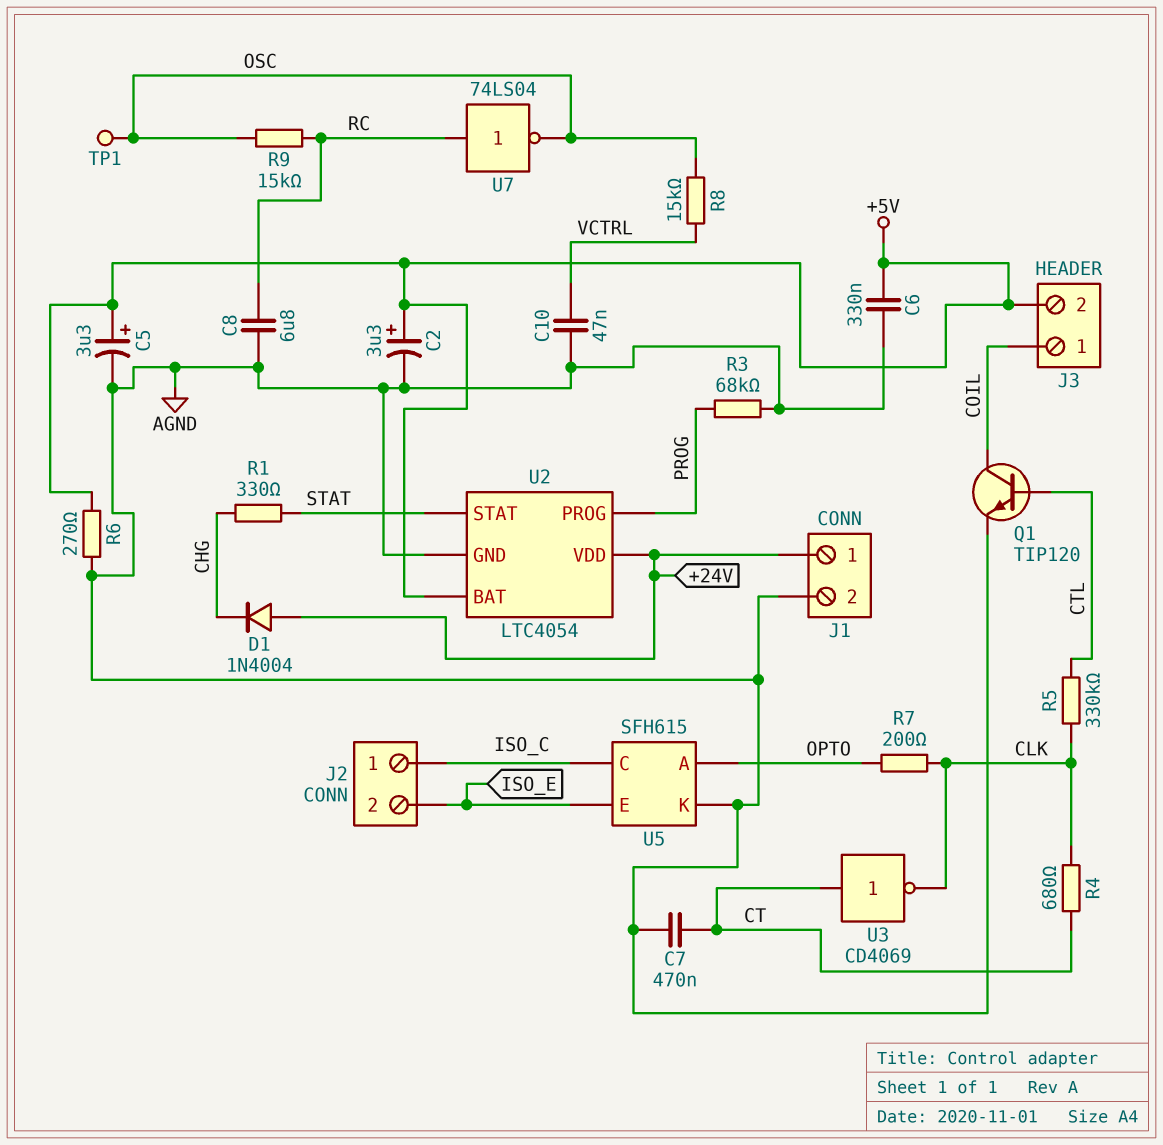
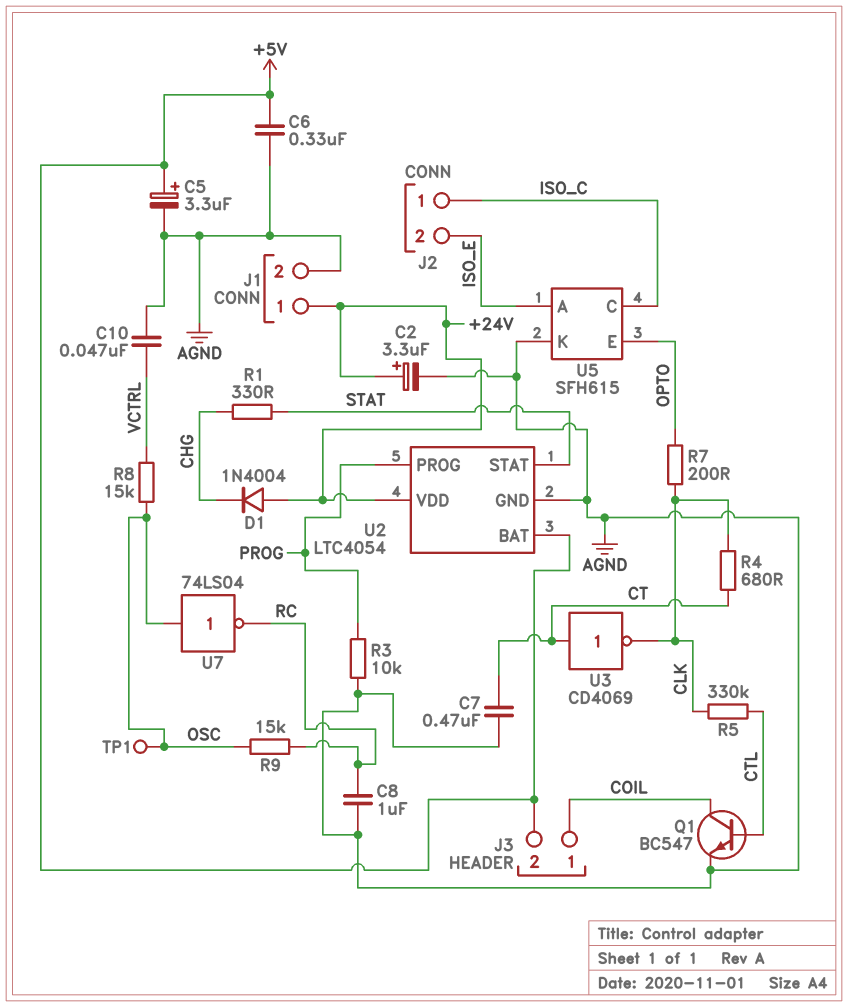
C2: 3.3uF (plus +5V, minus AGND) -> 3.3uF (plus +24V, minus AGND)
C8: 6.8uF (AGND, RC) -> 1uF (AGND, RC)
Q1: NPN TIP120 (B CTL, C COIL, E AGND) -> NPN BC547 (B CTL, C COIL, E AGND)
R3: 68k (AGND, PROG) -> 10k (AGND, PROG)
R6: 270 (+5V, AGND) -> none
U5 pin A: OPTO -> ISO_E
U5 pin E: ISO_E -> OPTO
U7: NOT 74LS04 (in RC, out OSC) -> NOT 74LS04 (in OSC, out RC)

